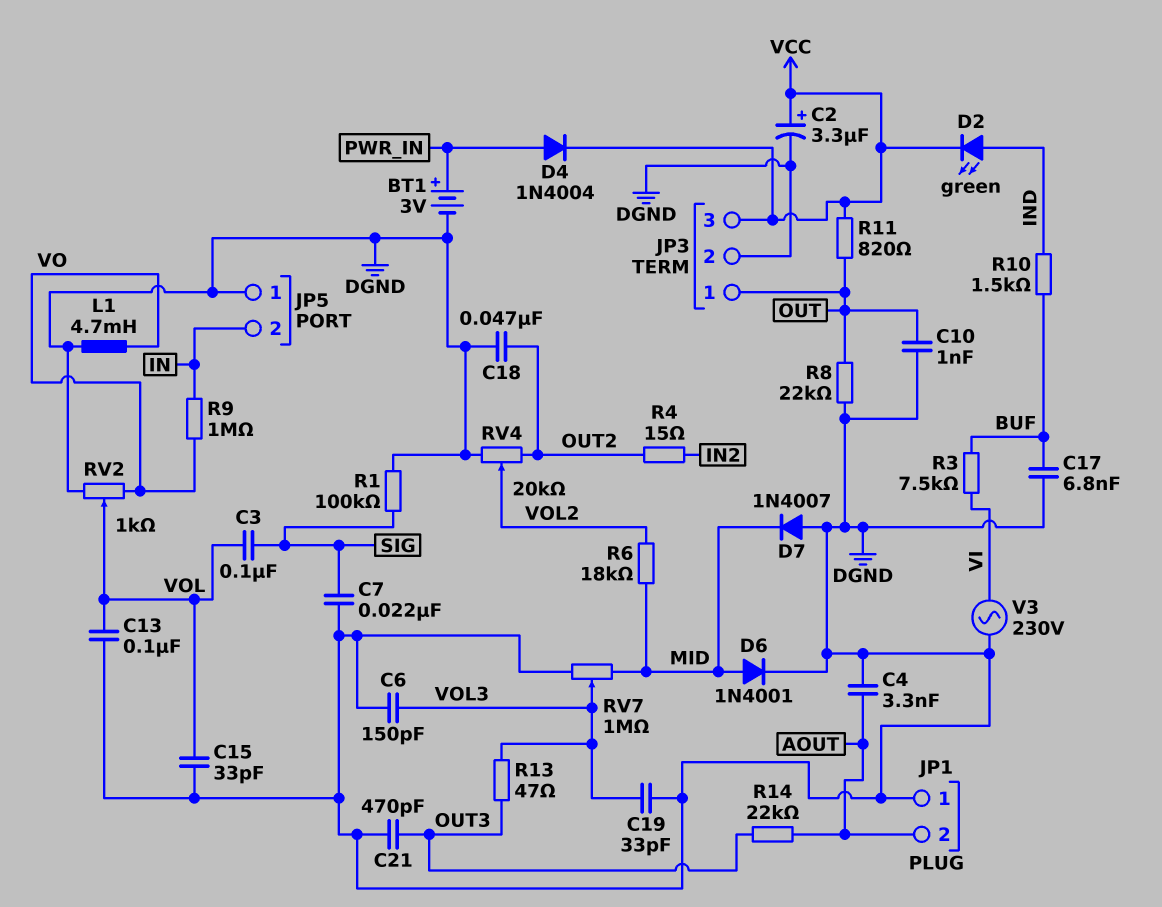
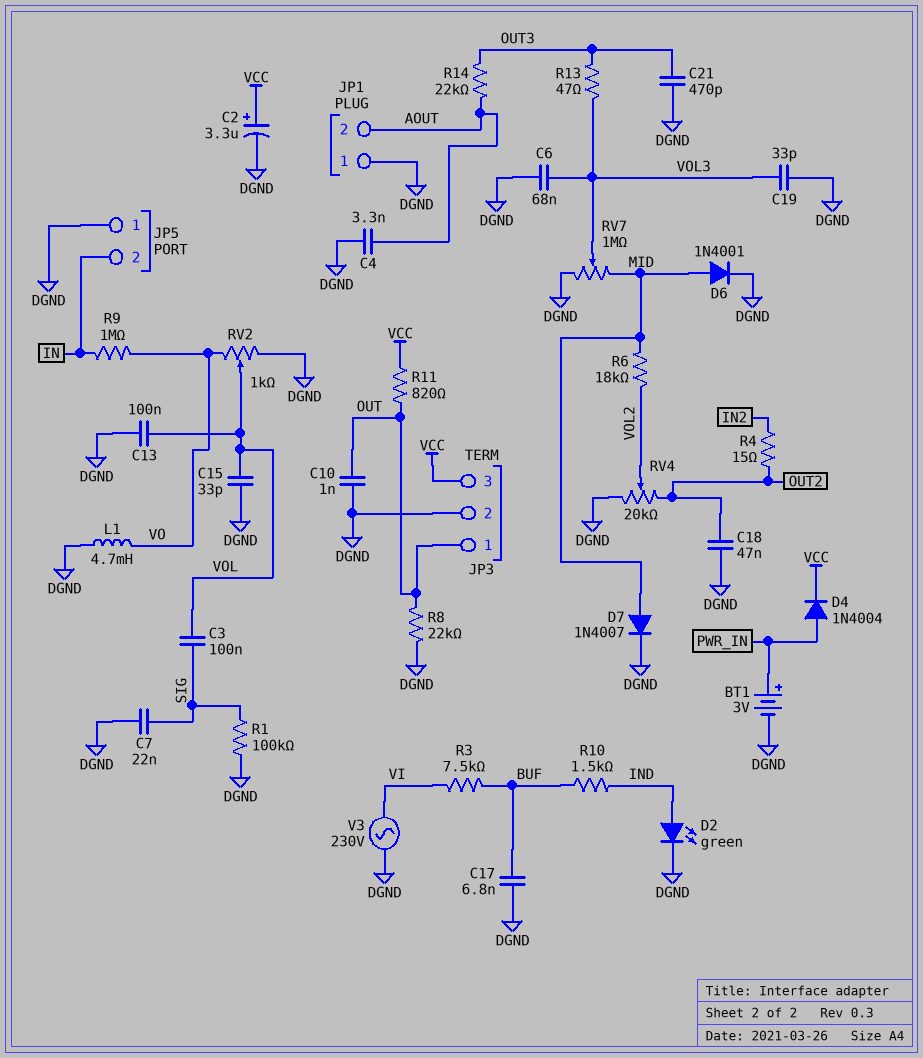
C6: 150pF (DGND, VOL3) -> 68nF (DGND, VOL3)
D2: LED green (A IND, K VCC) -> LED green (A IND, K DGND)
D7: diode 1N4007 (A DGND, K MID) -> diode 1N4007 (A MID, K DGND)

